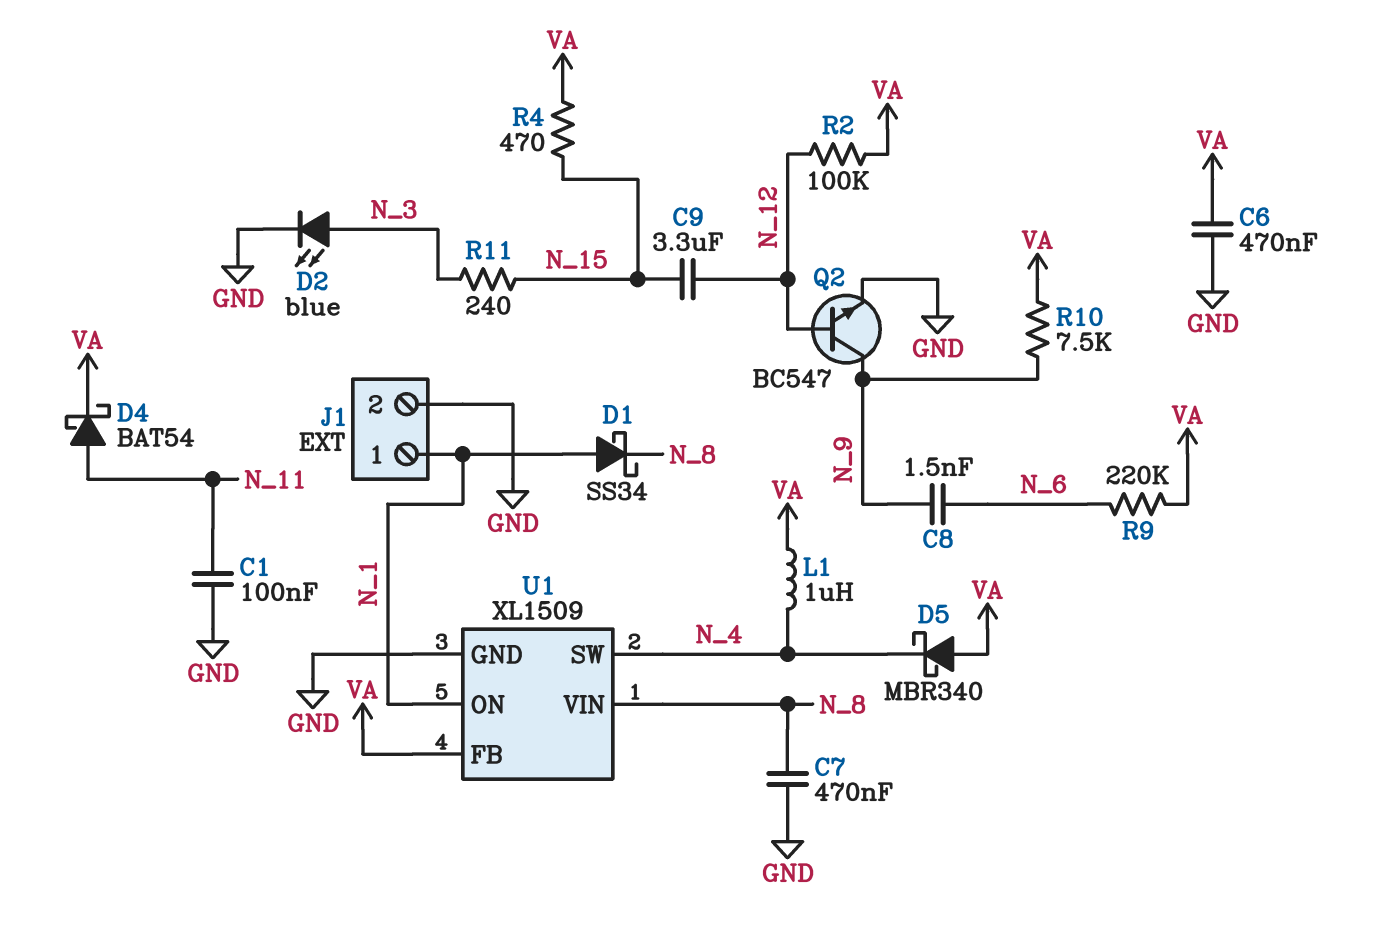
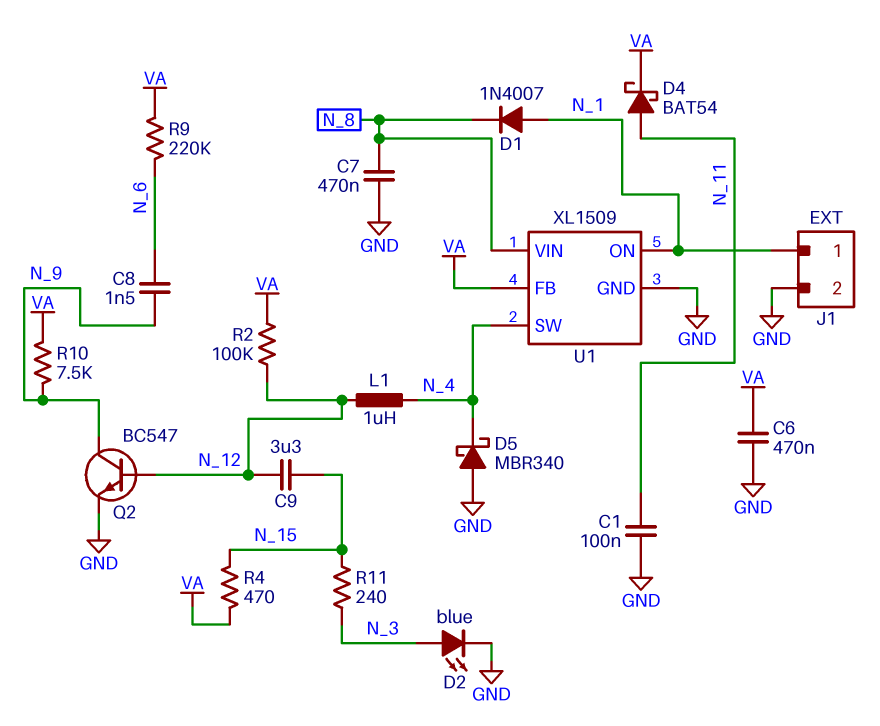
D1: schottky SS34 (A N_1, K N_8) -> diode 1N4007 (A N_1, K N_8)
D5: schottky MBR340 (A VA, K N_4) -> schottky MBR340 (A GND, K N_4)
L1: 1uH (N_4, VA) -> 1uH (N_4, N_12)

